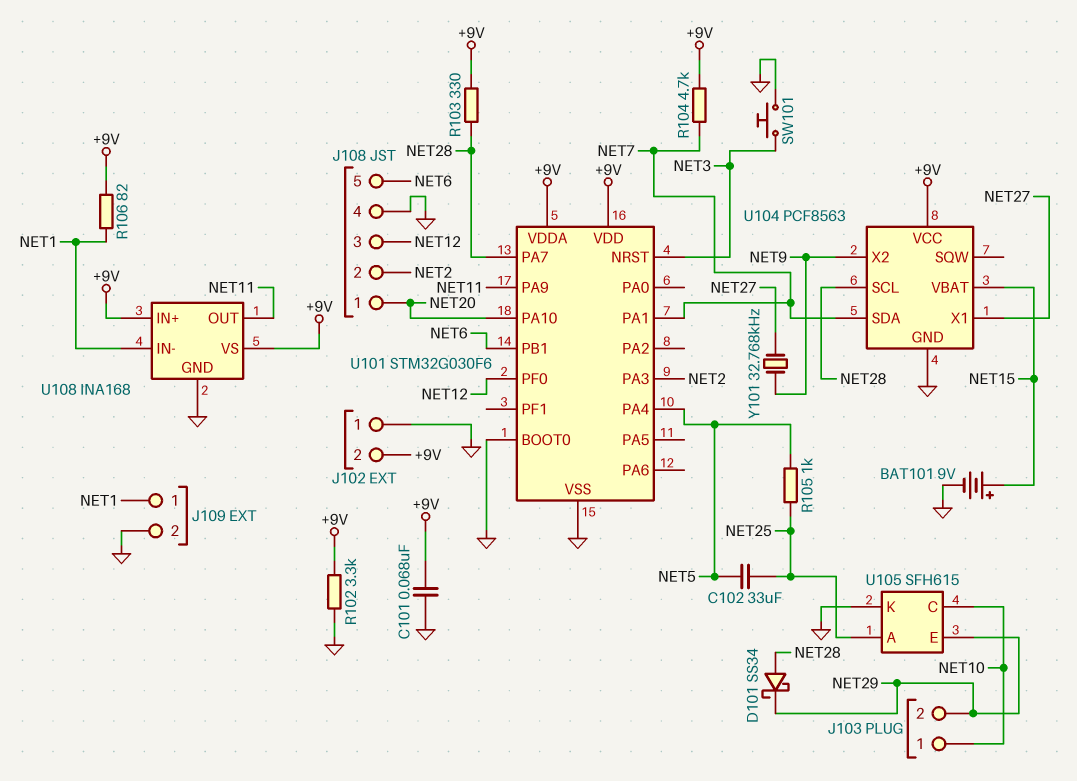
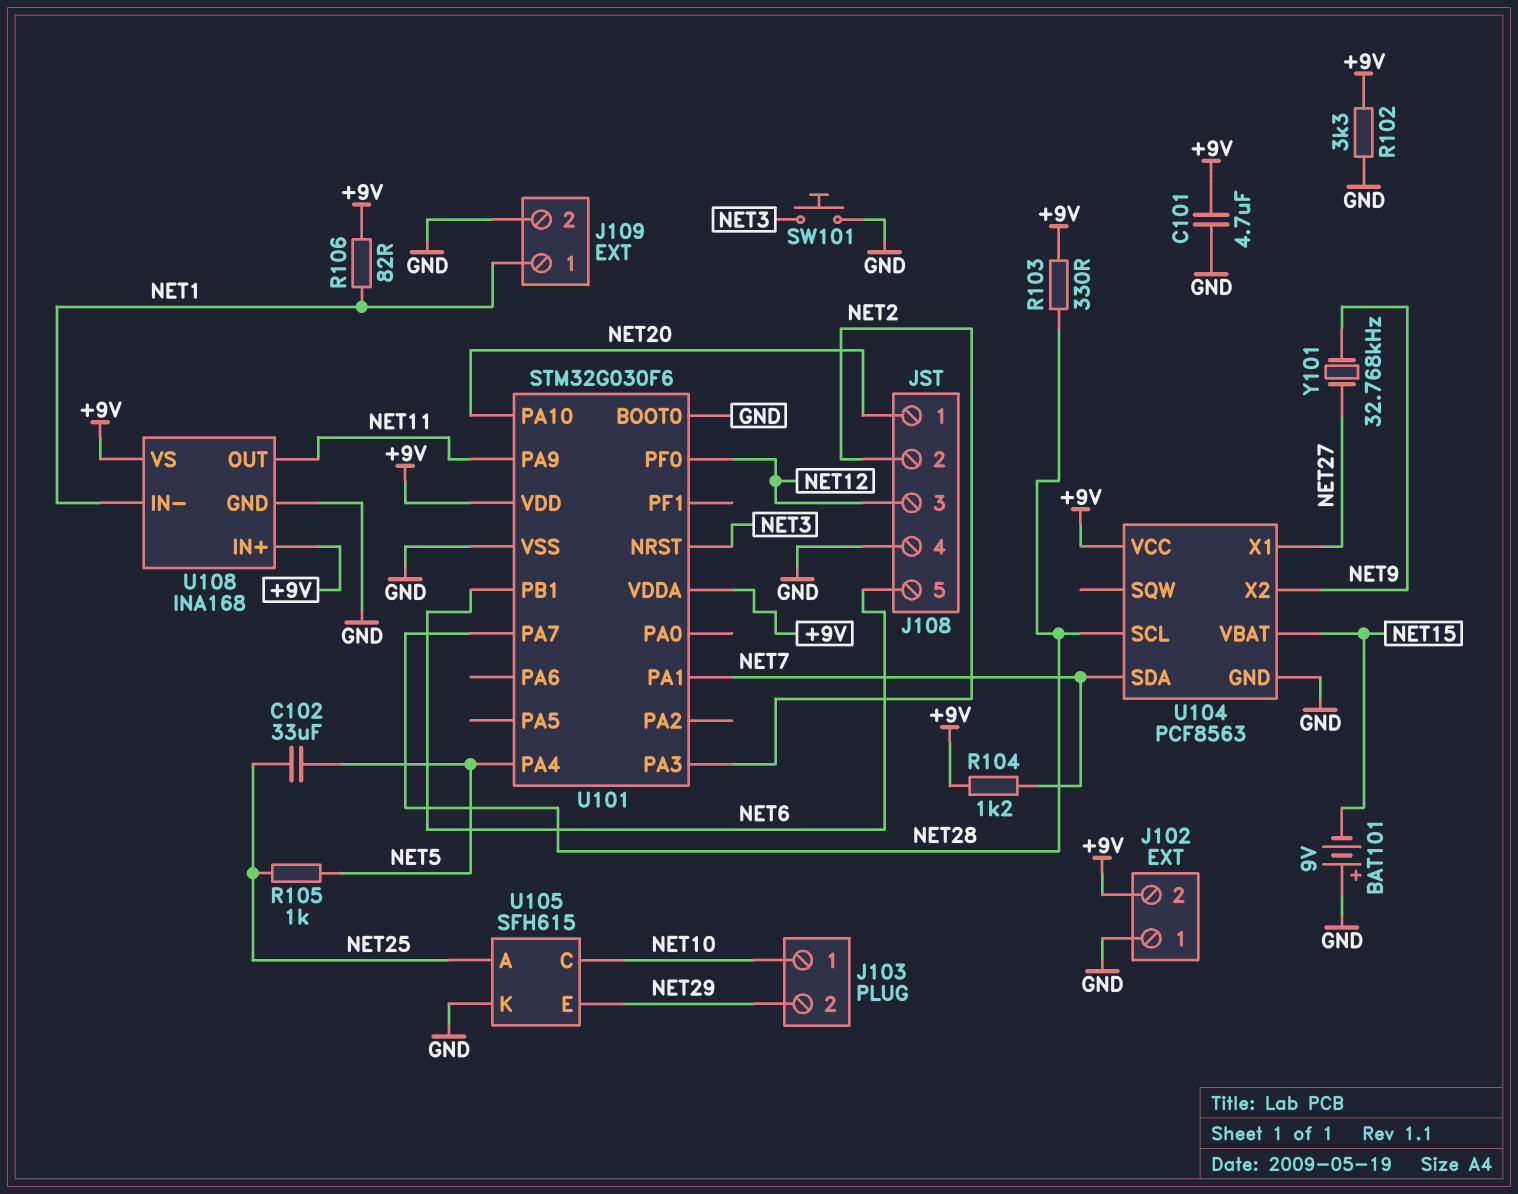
BAT101: 9V (plus NET15, minus GND) -> 9V (plus GND, minus NET15)
C101: 68nF (+9V, GND) -> 4.7uF (+9V, GND)
D101: schottky SS34 (A NET28, K NET29) -> none
R104: 4.7k (+9V, NET7) -> 1.2k (+9V, NET7)

